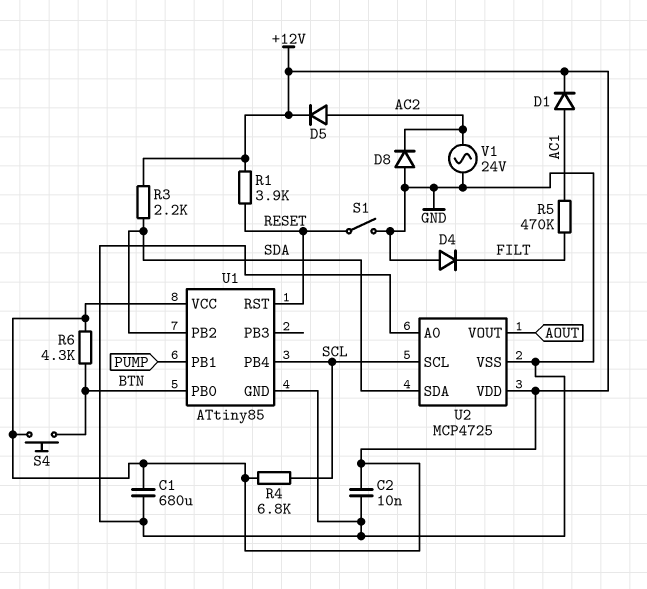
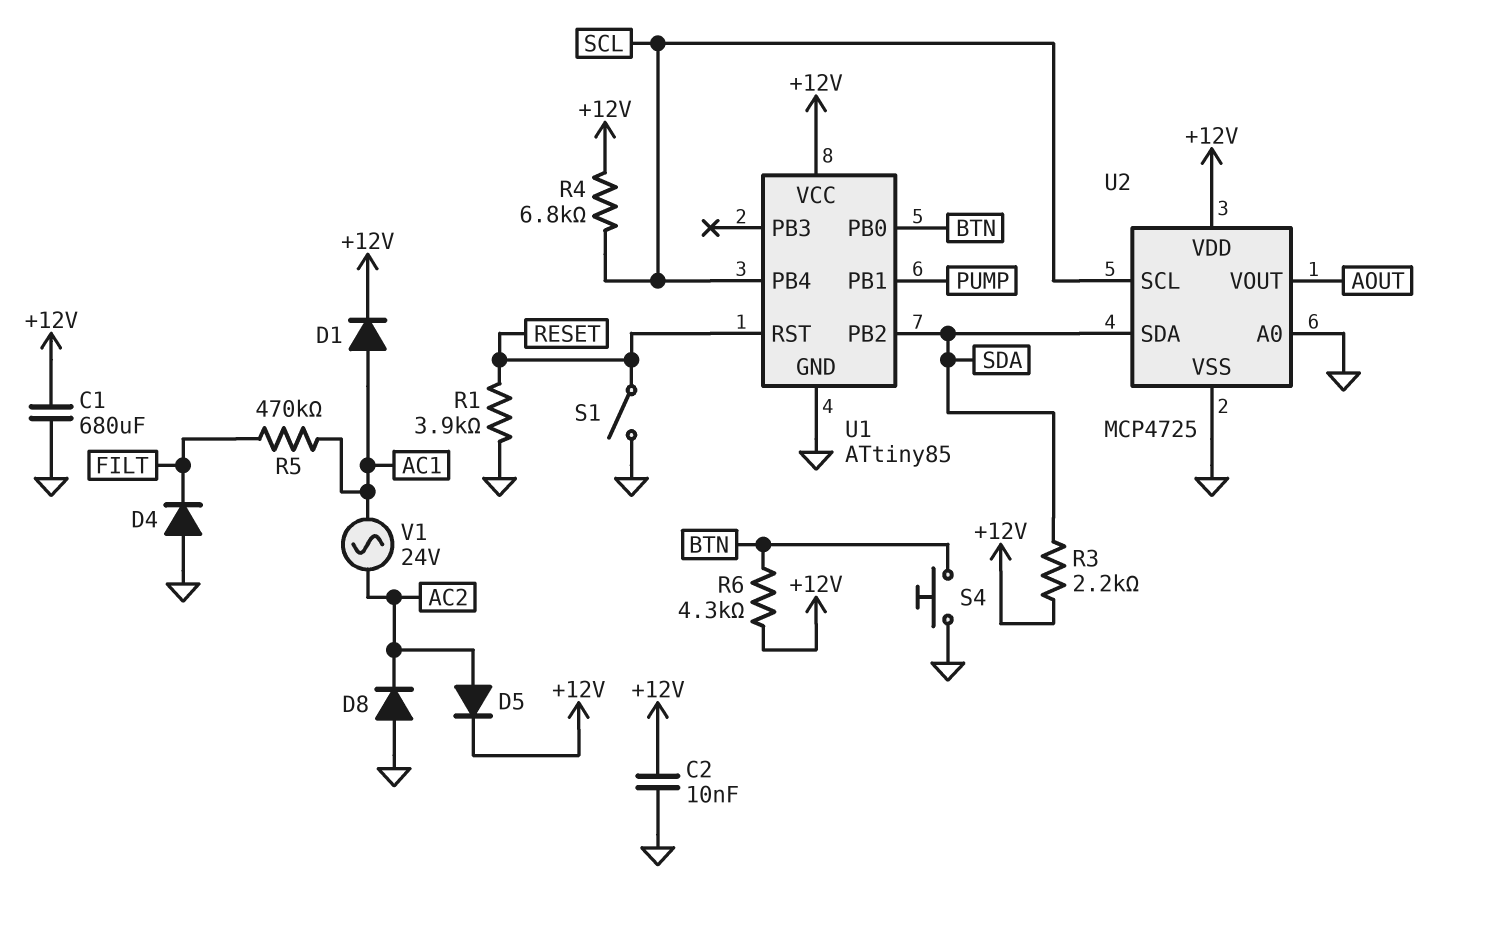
R1: 3.9k (+12V, RESET) -> 3.9k (GND, RESET)
S4: button (+12V, BTN) -> button (BTN, GND)
V1: AC 24V (AC2, GND) -> AC 24V (AC1, AC2)

